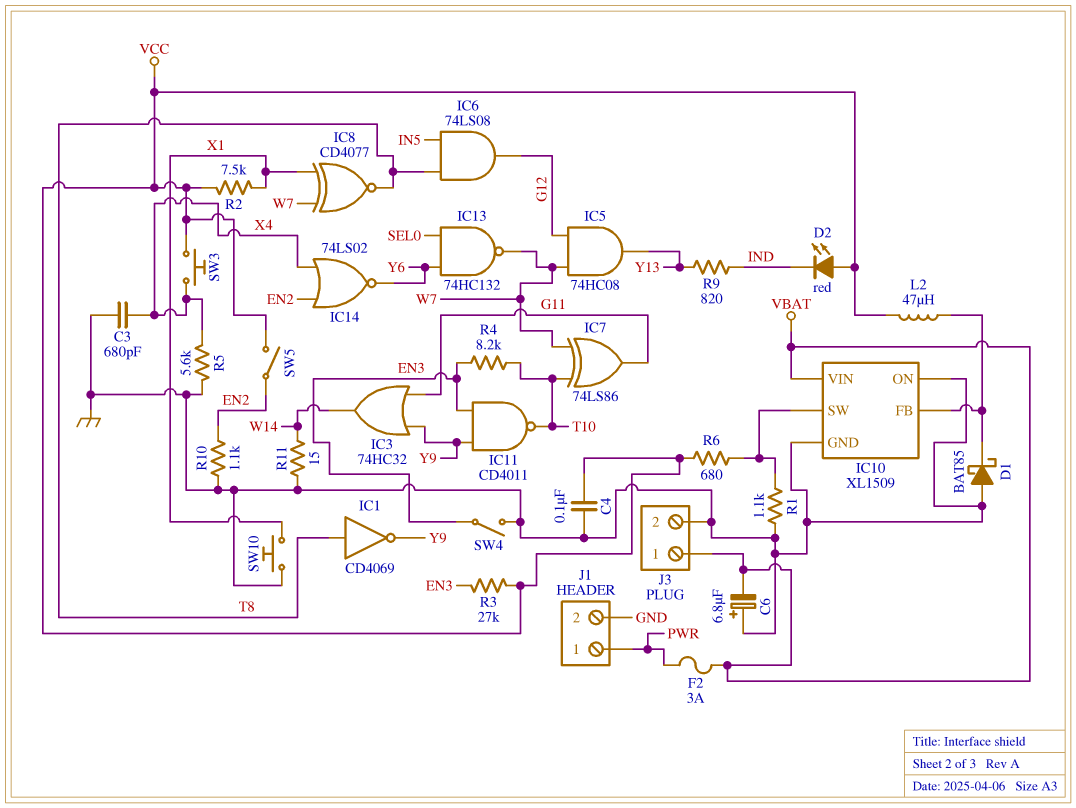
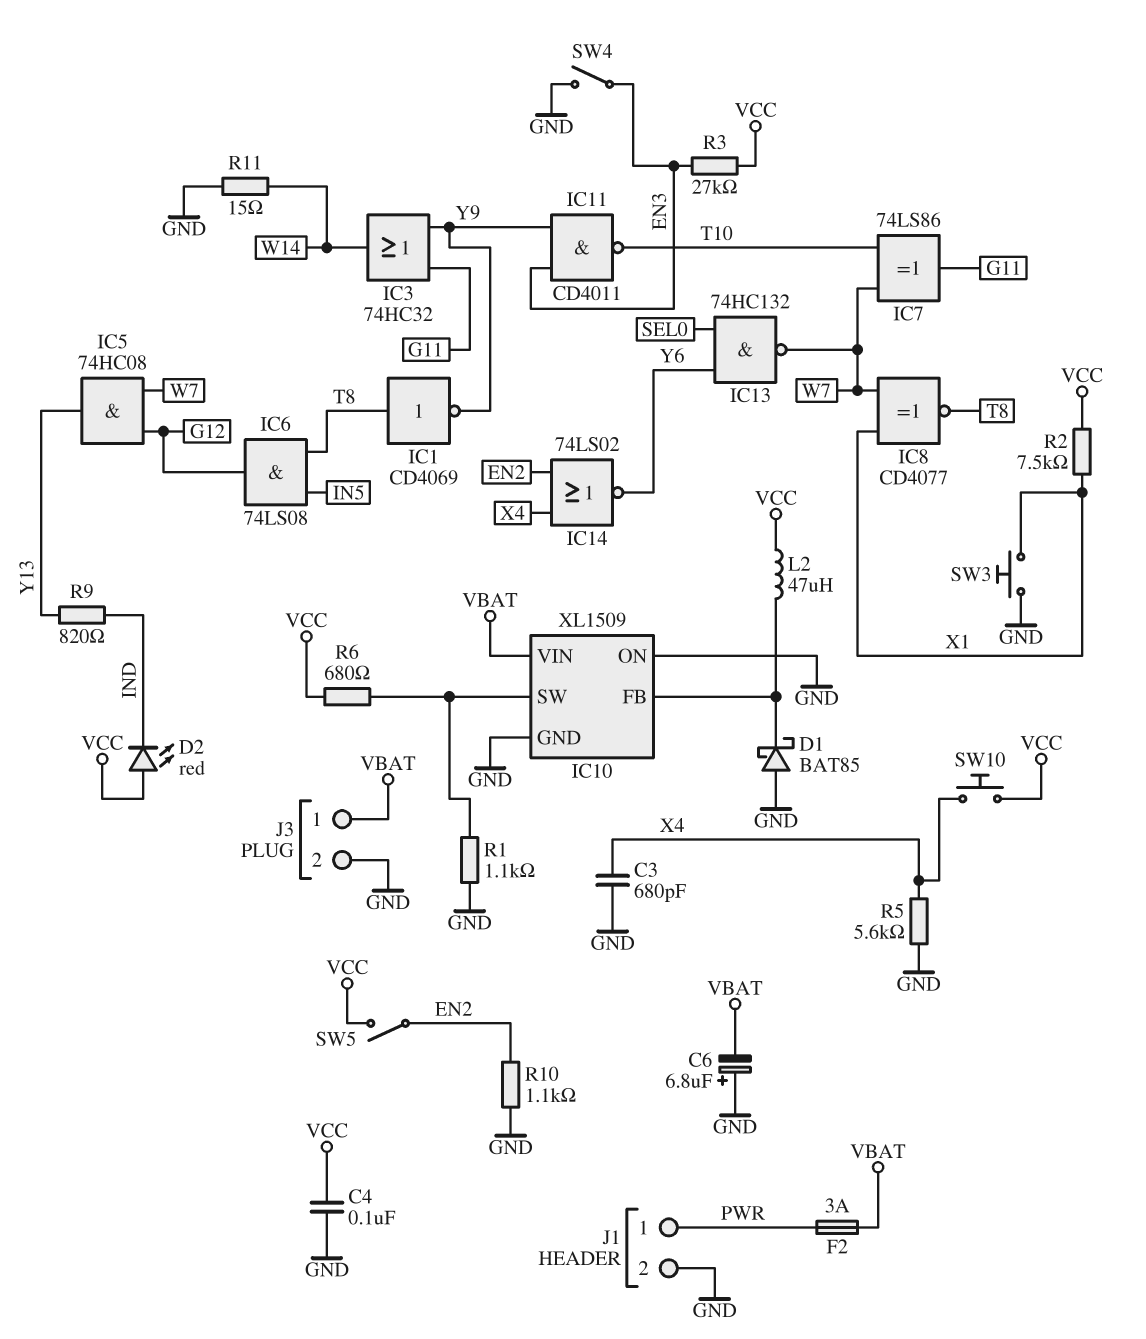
R4: 8.2k (EN3, T10) -> none
SW3: button (VCC, X4) -> button (GND, X1)
SW10: button (GND, X1) -> button (VCC, X4)

